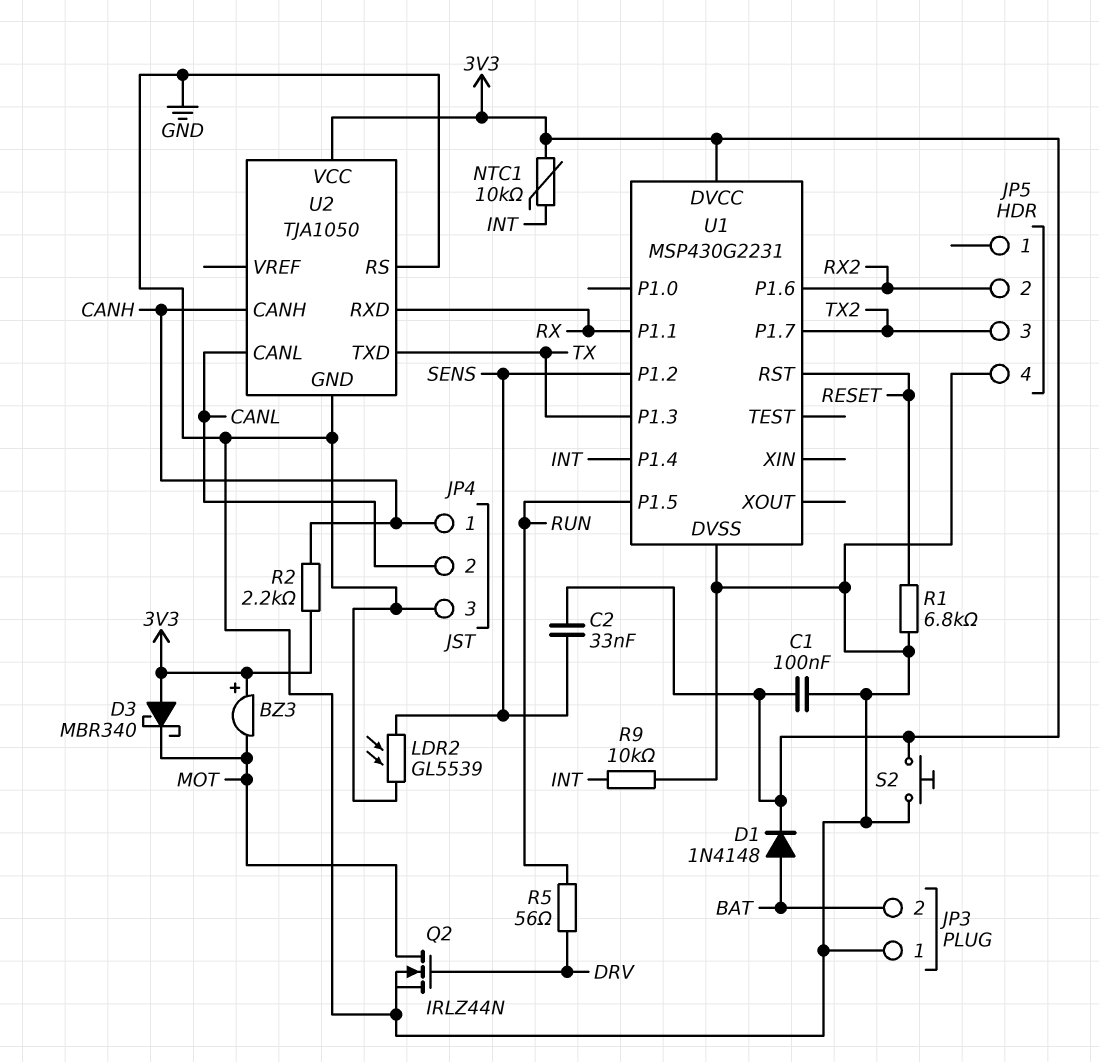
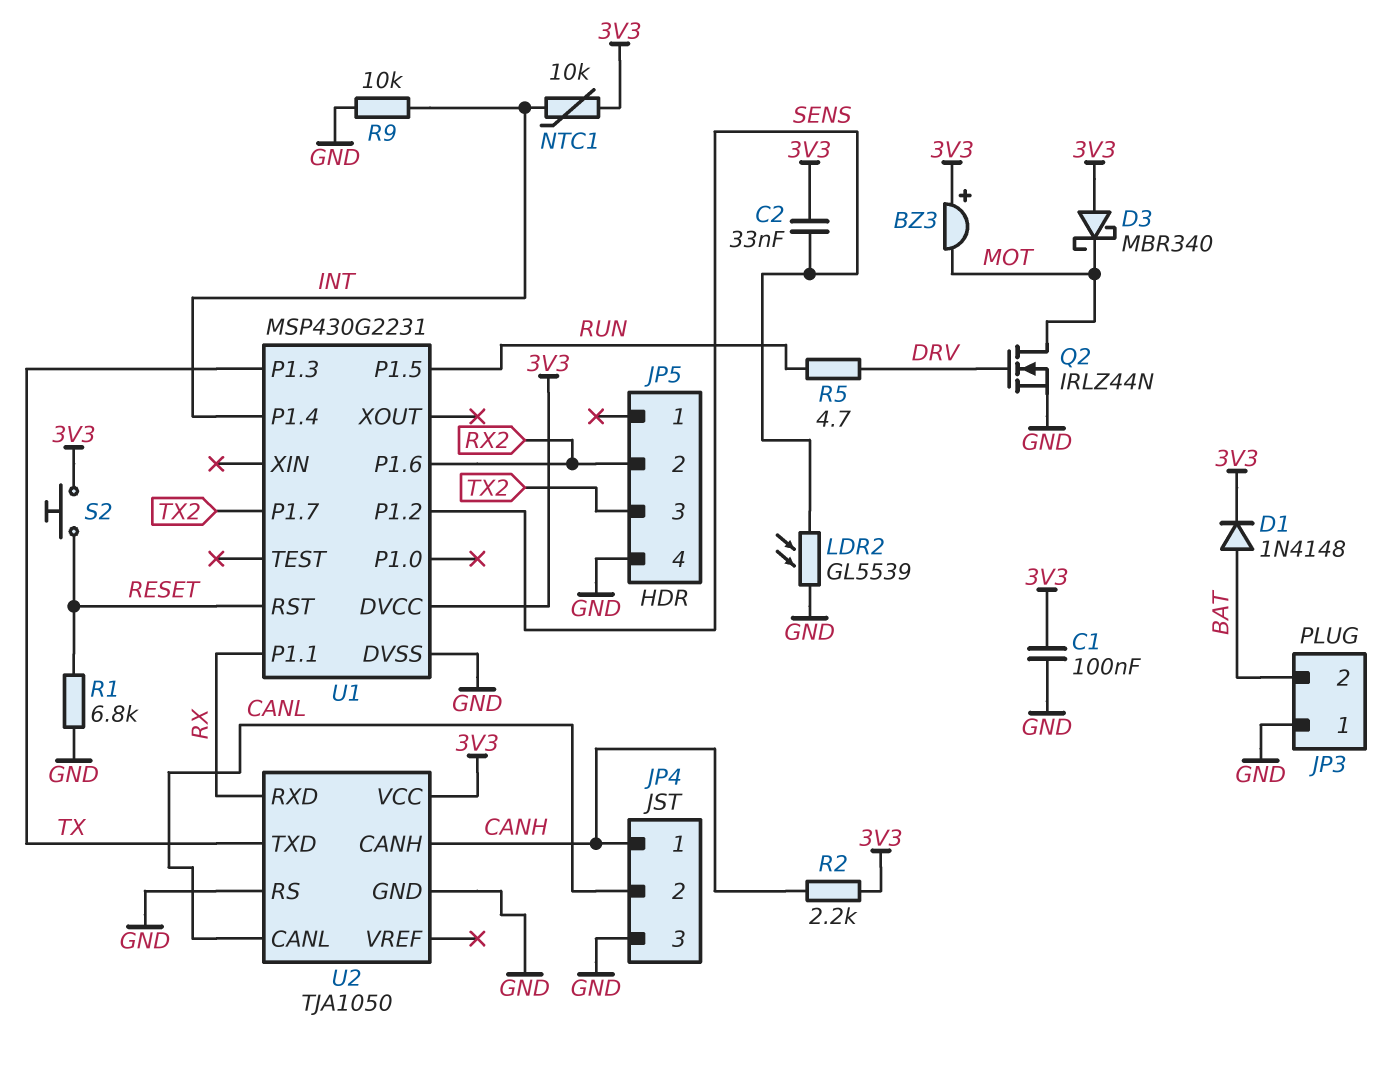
R5: 56 (DRV, RUN) -> 4.7 (DRV, RUN)
S2: button (3V3, GND) -> button (3V3, RESET)

